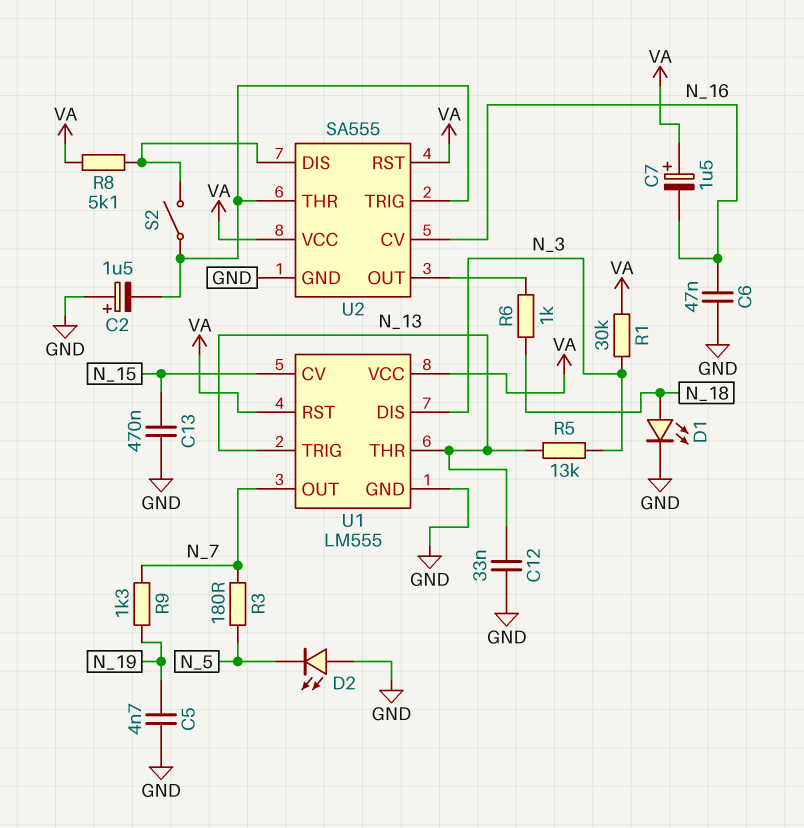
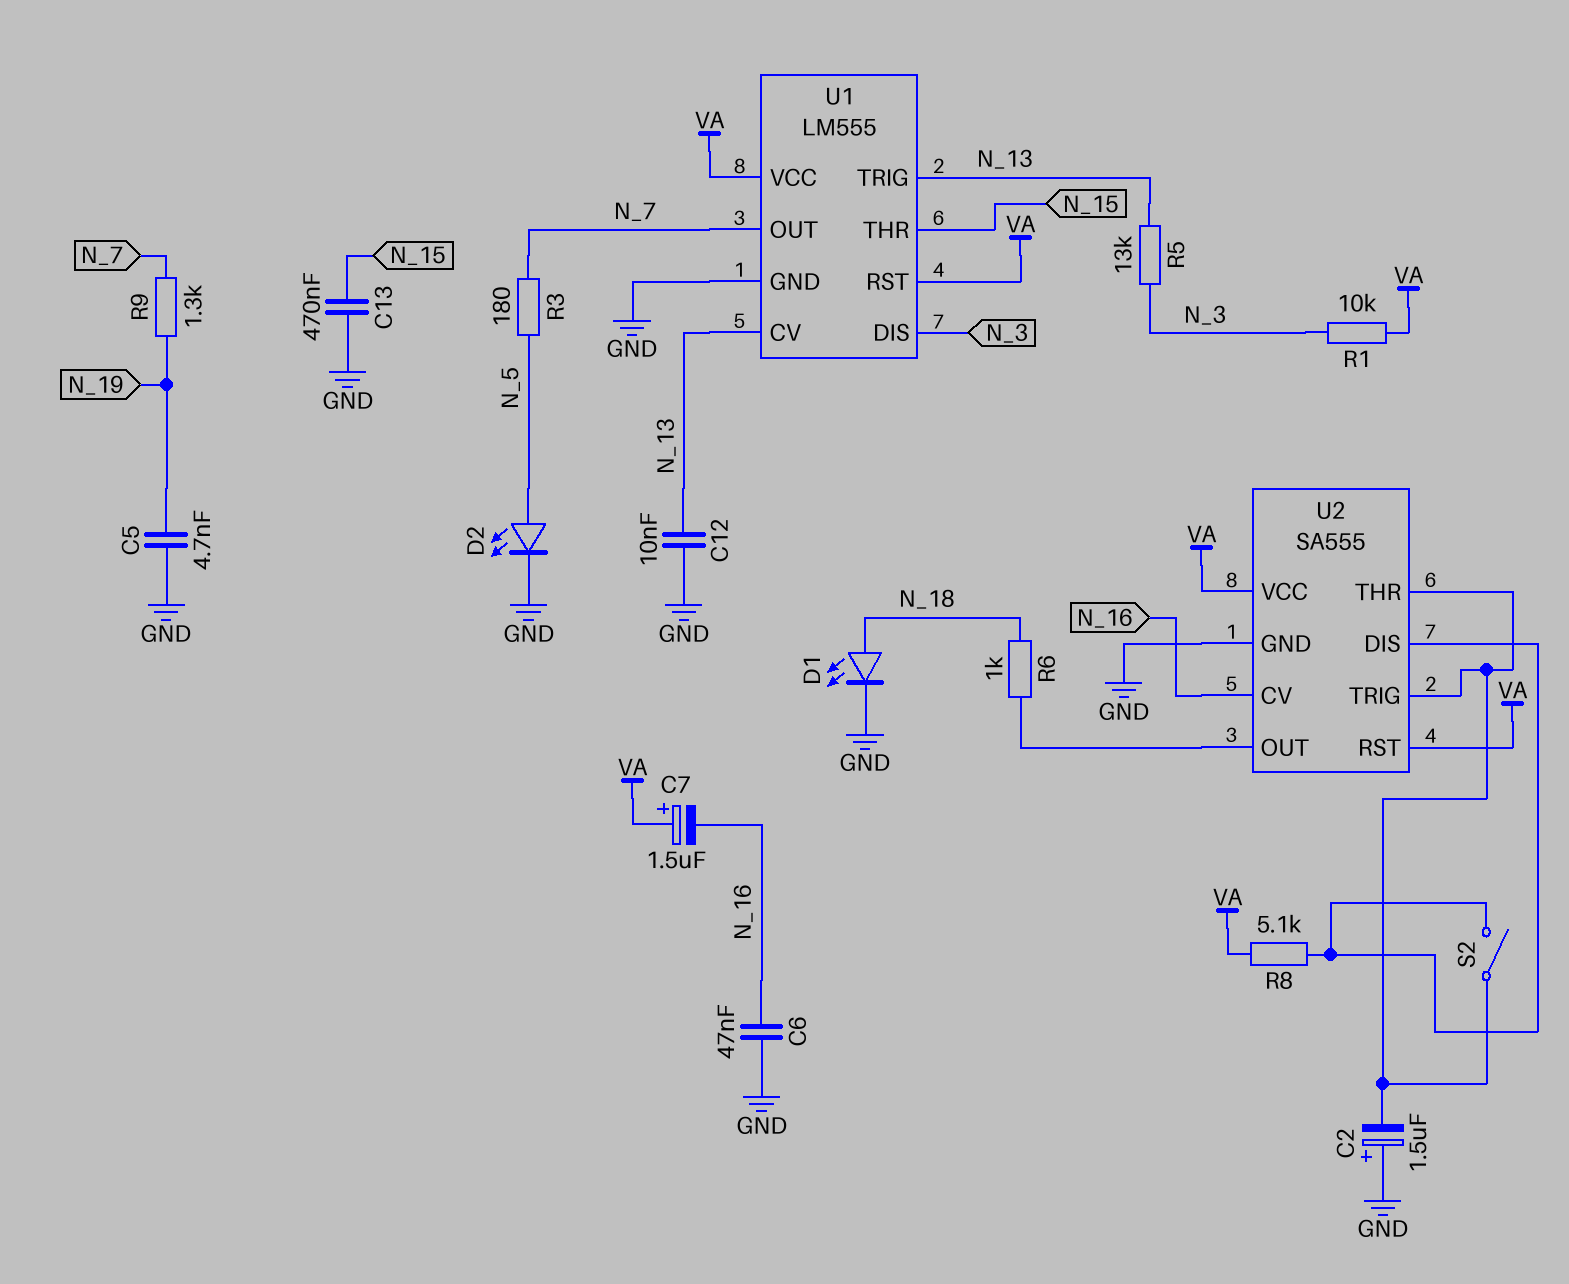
C12: 33nF (GND, N_13) -> 10nF (GND, N_13)
D2: LED (A GND, K N_5) -> LED (A N_5, K GND)
R1: 30k (N_3, VA) -> 10k (N_3, VA)
U1 pin CV: N_15 -> N_13
U1 pin THR: N_13 -> N_15

